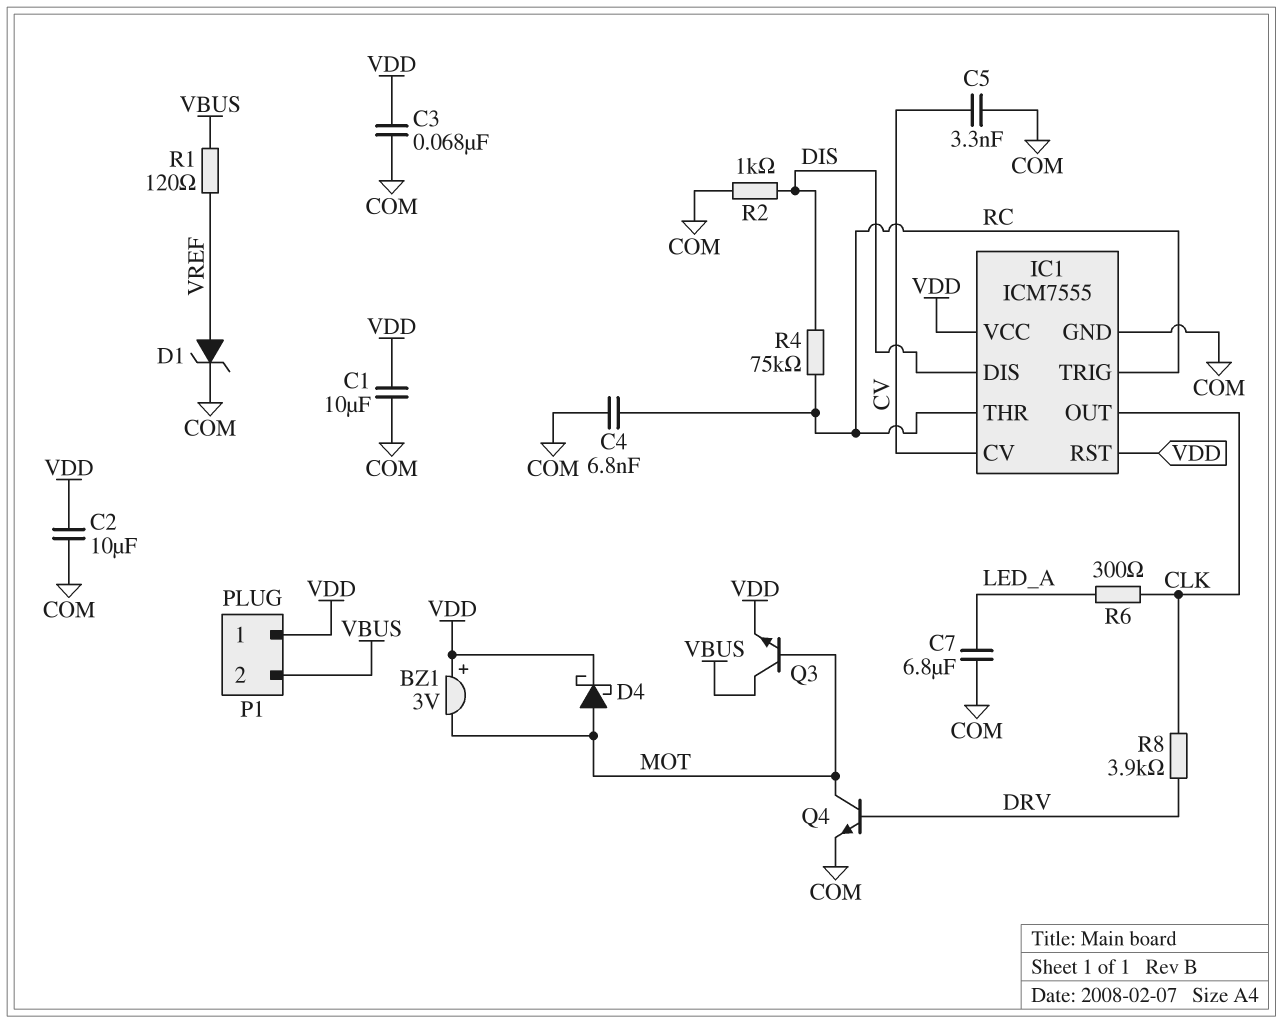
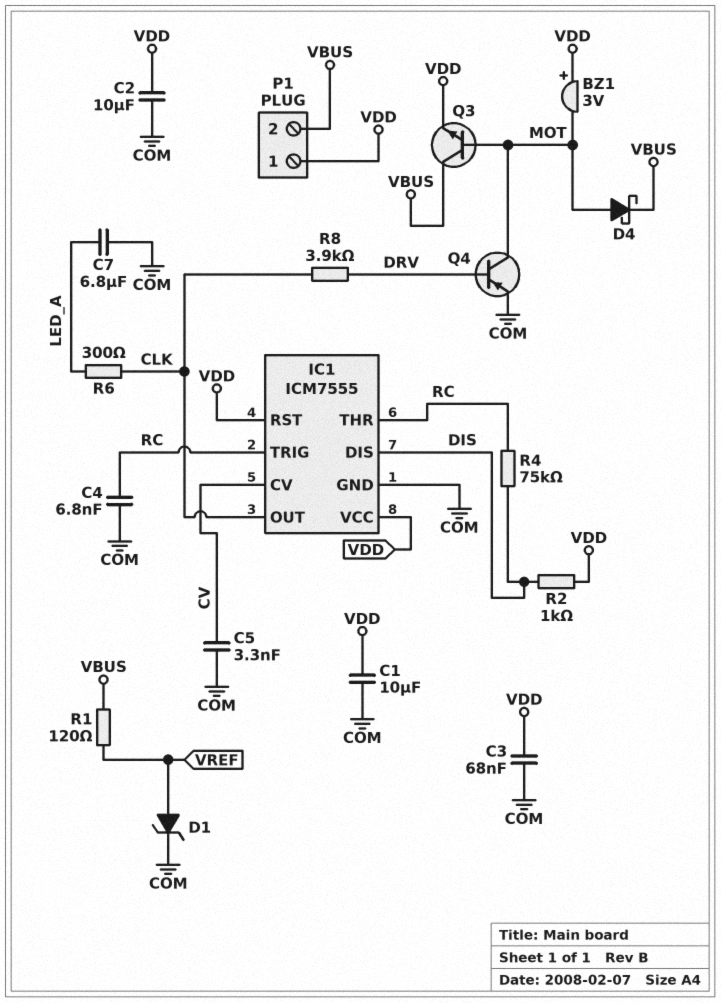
D4: schottky (A MOT, K VDD) -> schottky (A MOT, K VBUS)
Q4: NPN (B DRV, C MOT, E COM) -> PNP (B DRV, C MOT, E COM)
R2: 1k (COM, DIS) -> 1k (DIS, VDD)

